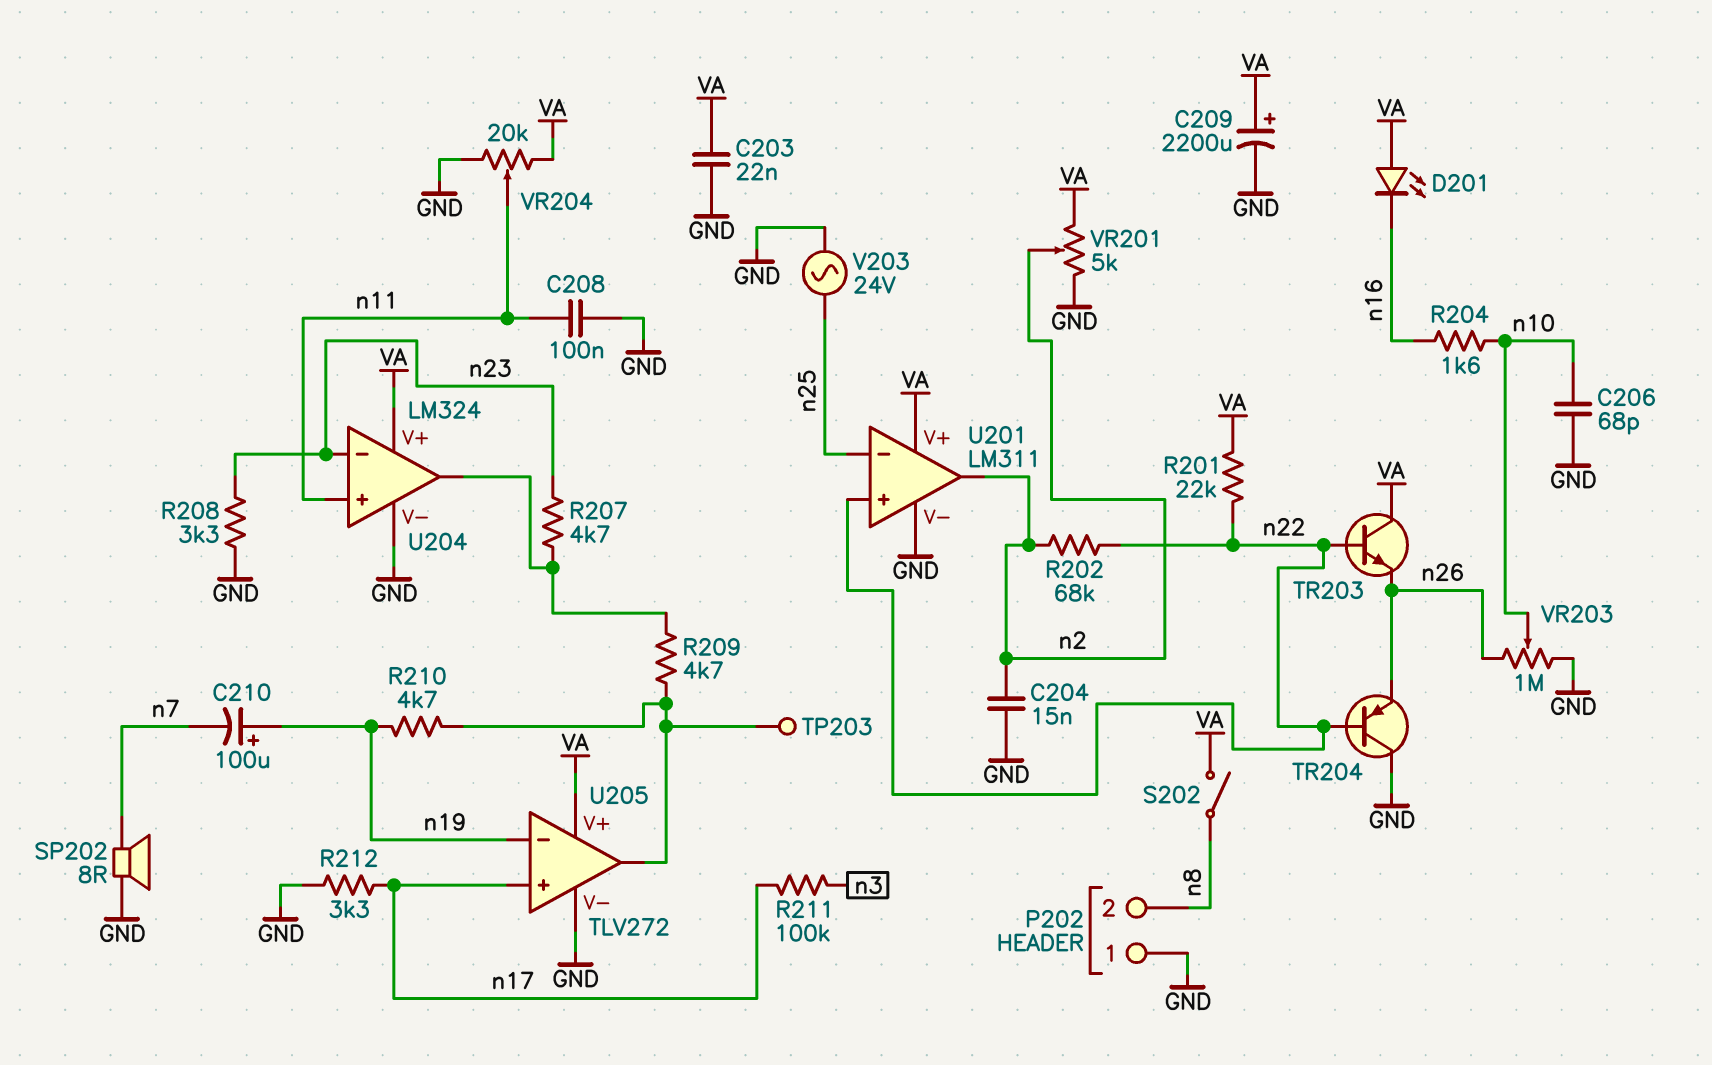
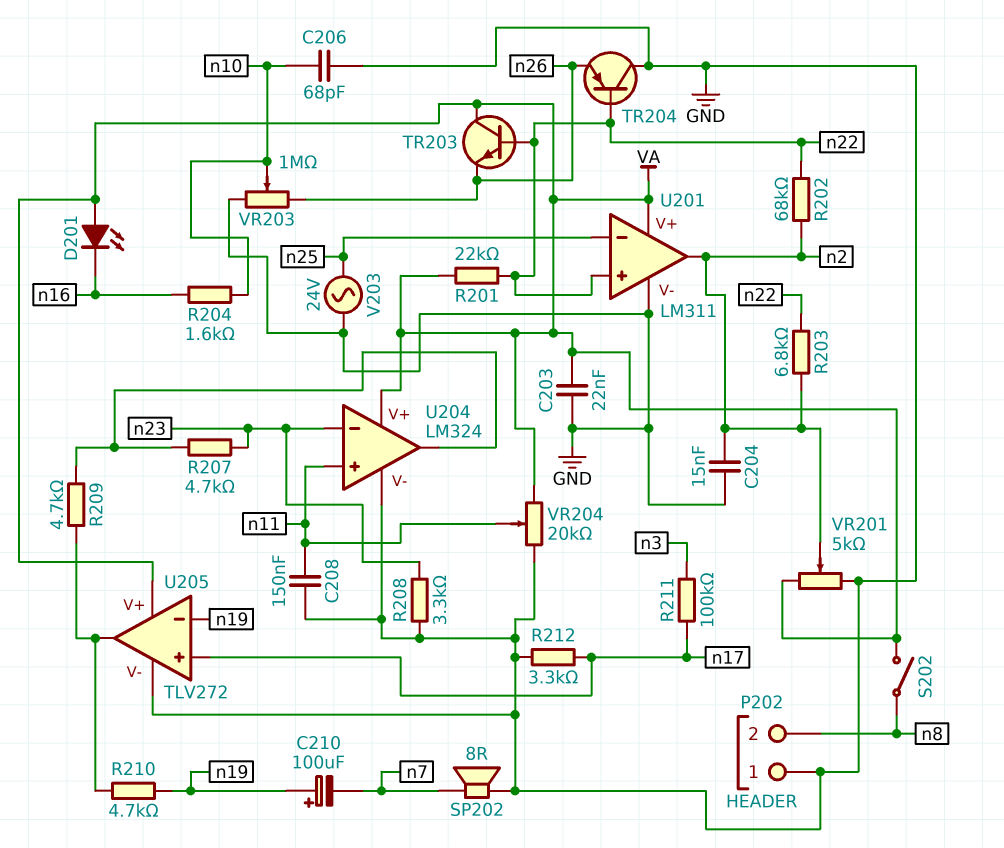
C208: 100nF (GND, n11) -> 150nF (GND, n11)
C209: 2200uF (plus VA, minus GND) -> none
R203: none -> 6.8k (n2, n22)
TP203: test point (U205/out) -> none

